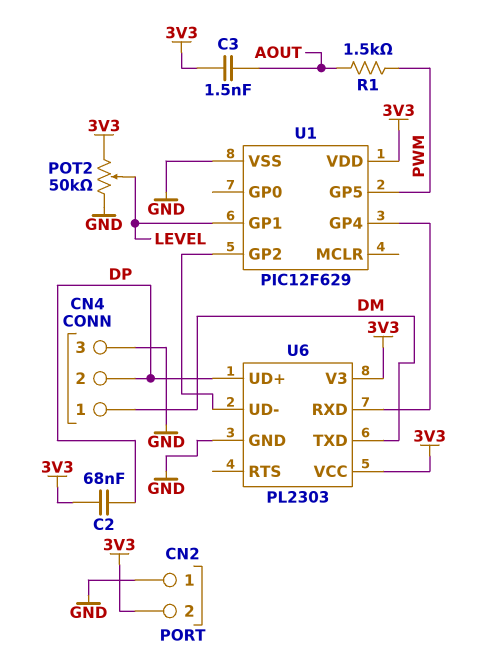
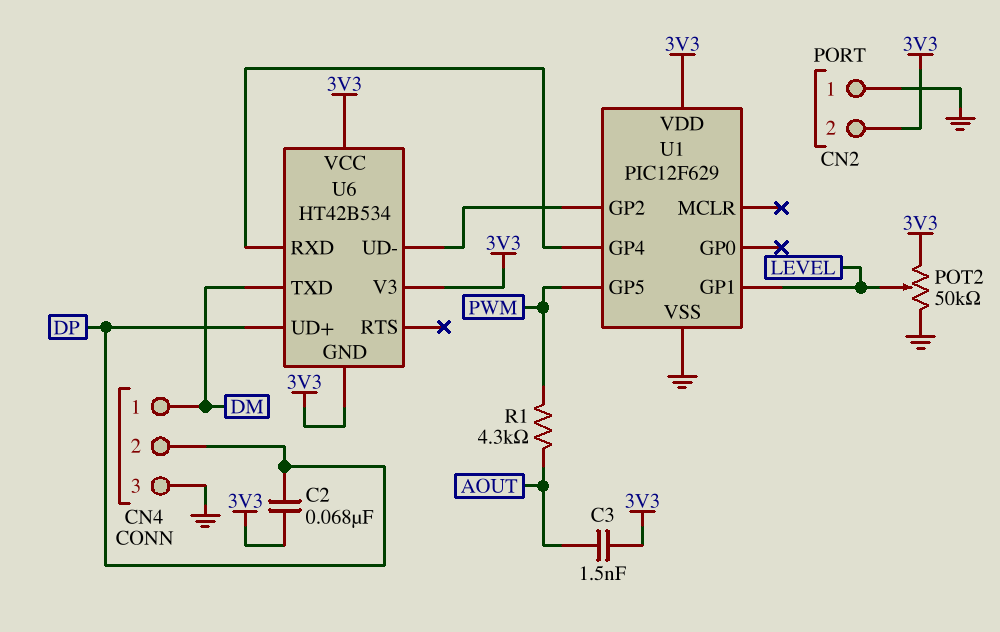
R1: 1.5k (AOUT, PWM) -> 4.3k (AOUT, PWM)
U6: PL2303 -> HT42B534
U6 pin GND: GND -> 3V3

